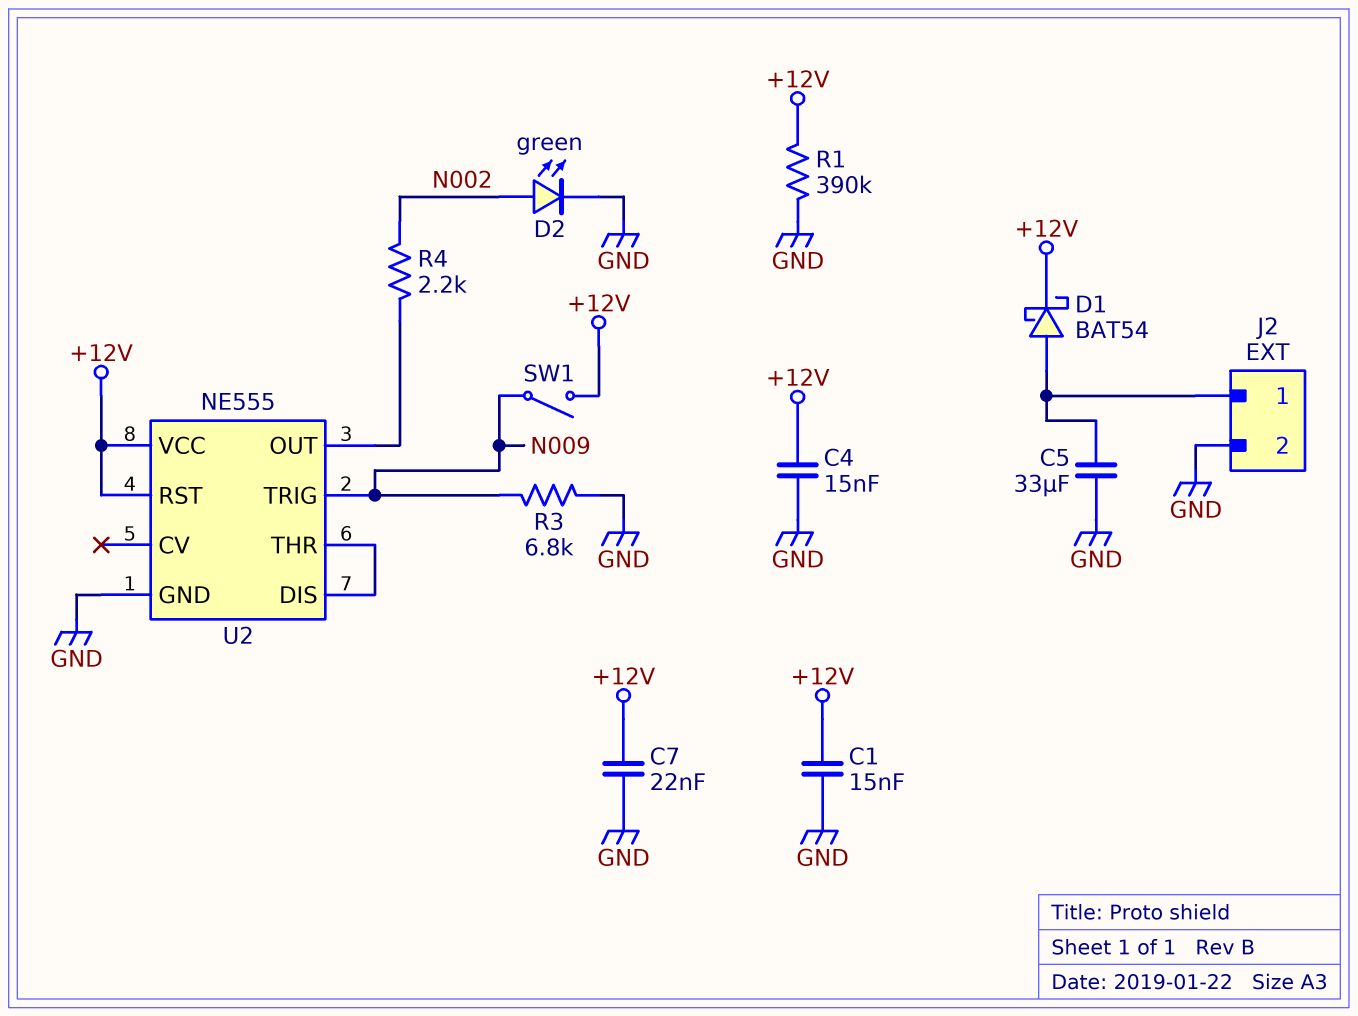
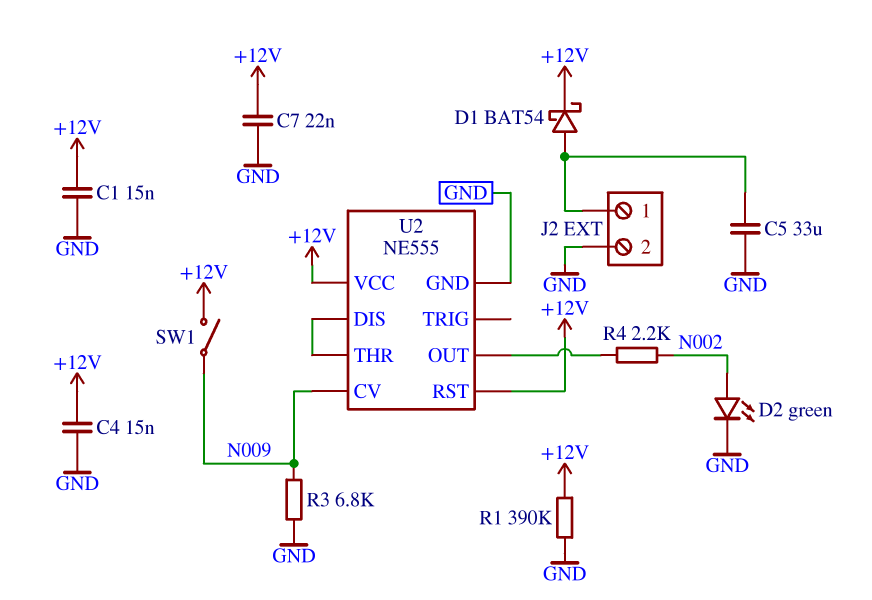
U2 pin CV: none -> N009
U2 pin TRIG: N009 -> none

